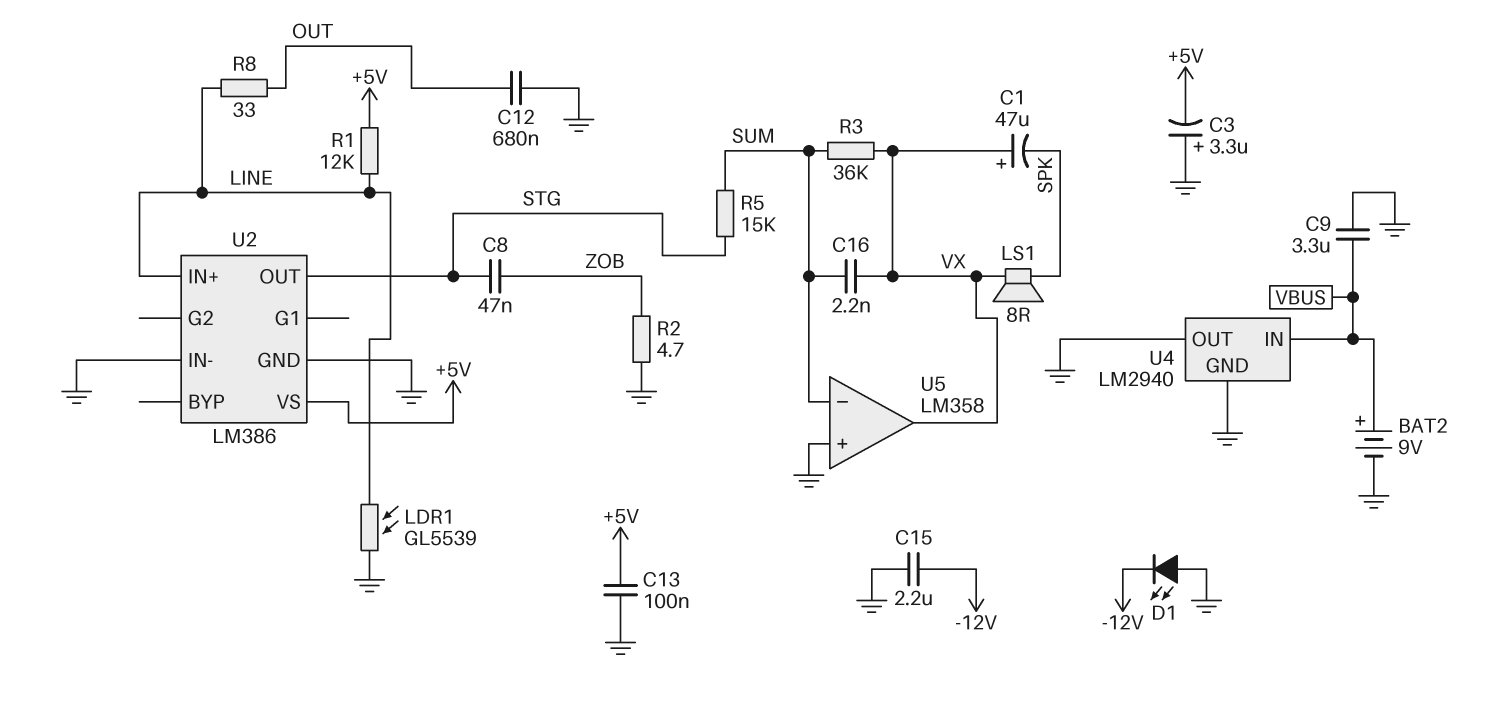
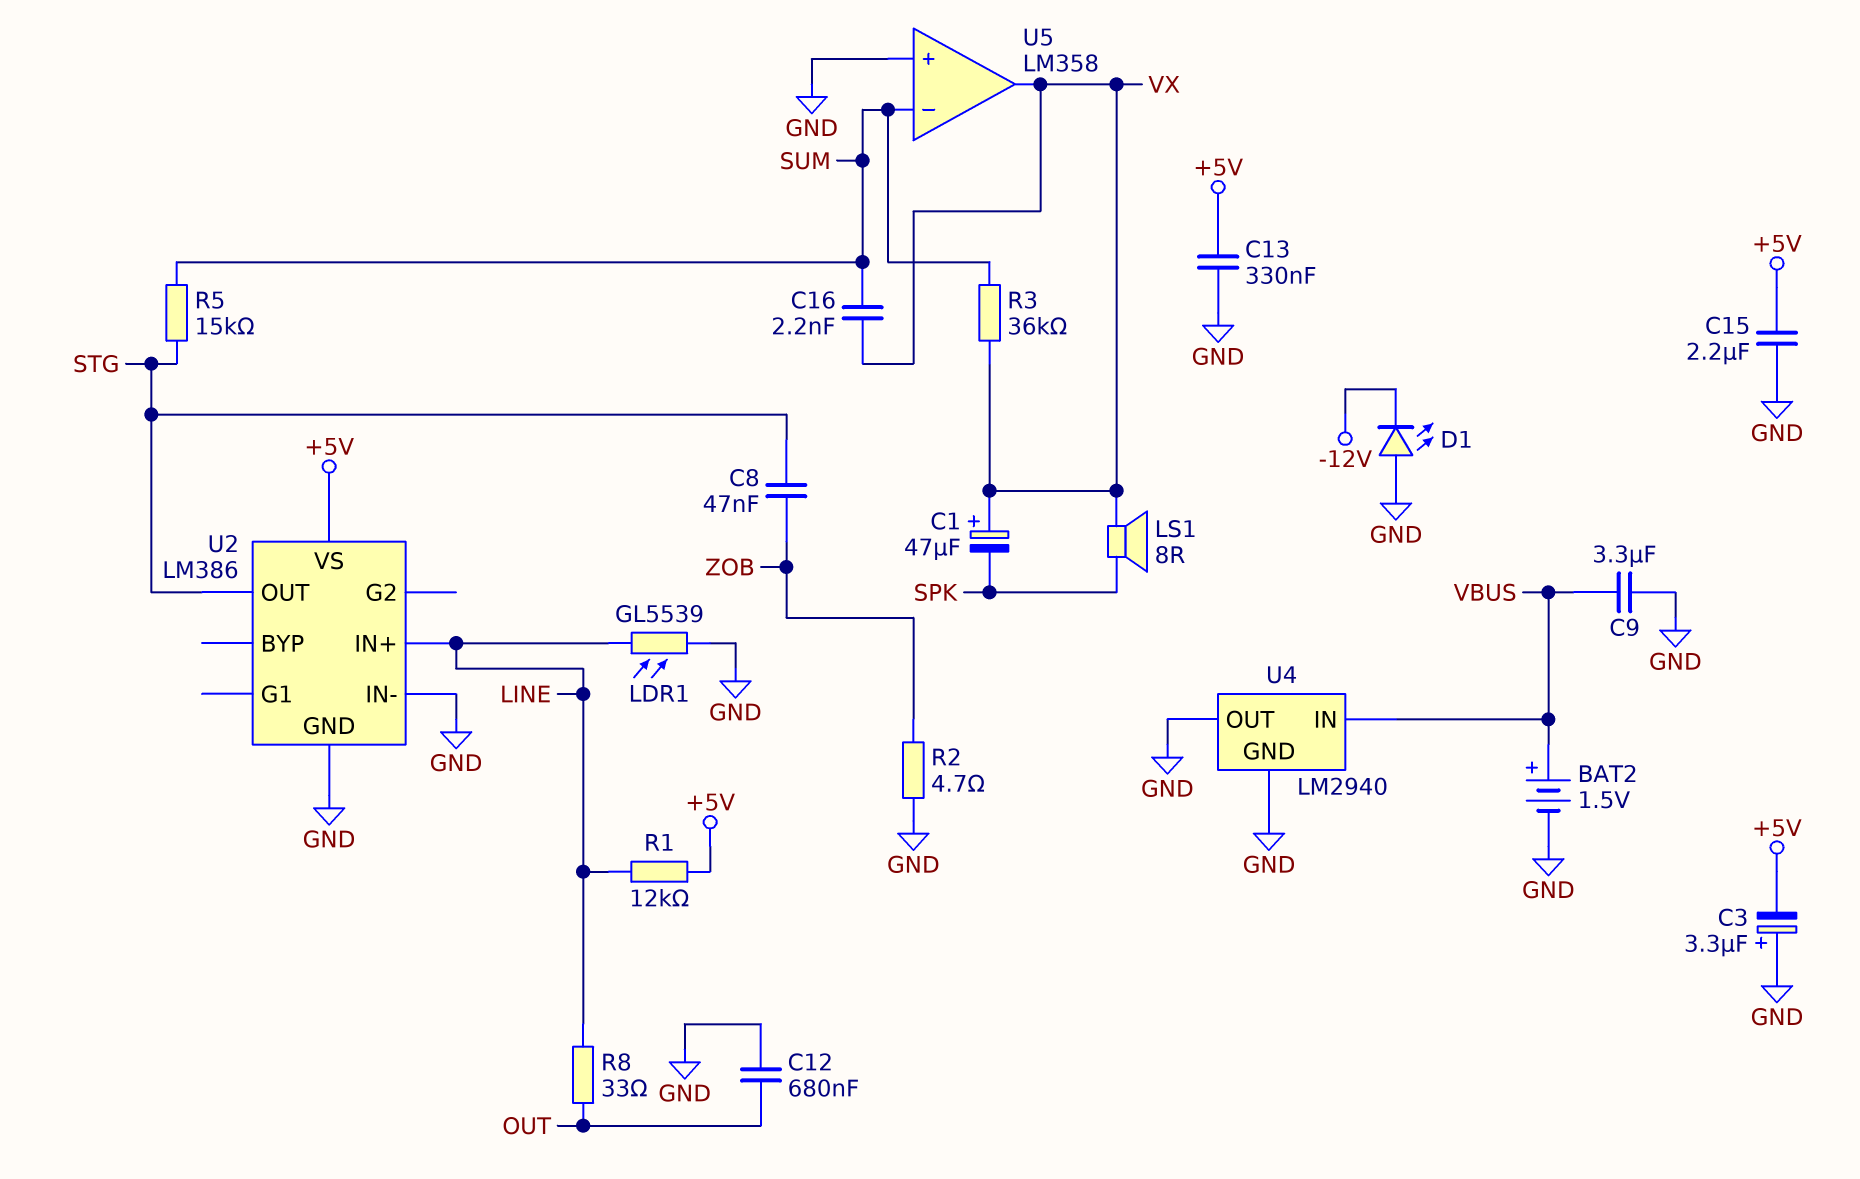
BAT2: 9V (plus VBUS, minus GND) -> 1.5V (plus VBUS, minus GND)
C13: 100nF (+5V, GND) -> 330nF (+5V, GND)
C15: 2.2uF (-12V, GND) -> 2.2uF (+5V, GND)

